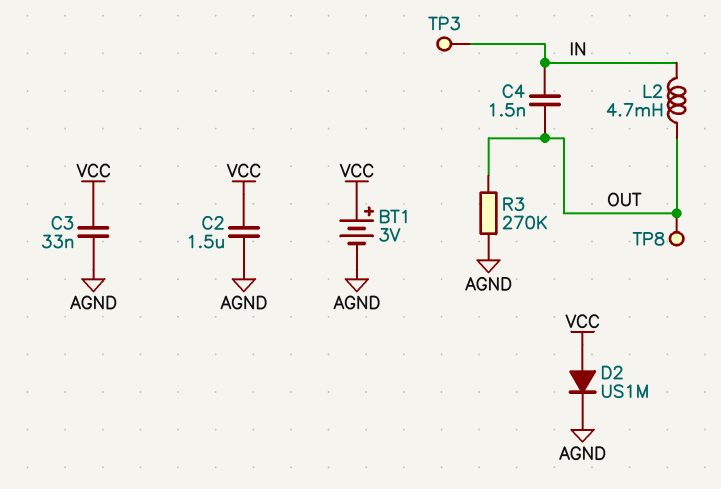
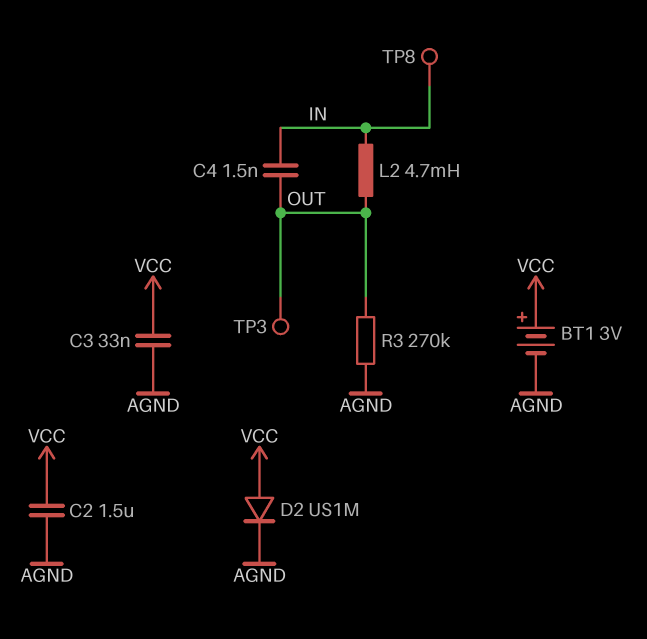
TP3: test point (IN) -> test point (OUT)
TP8: test point (OUT) -> test point (IN)

